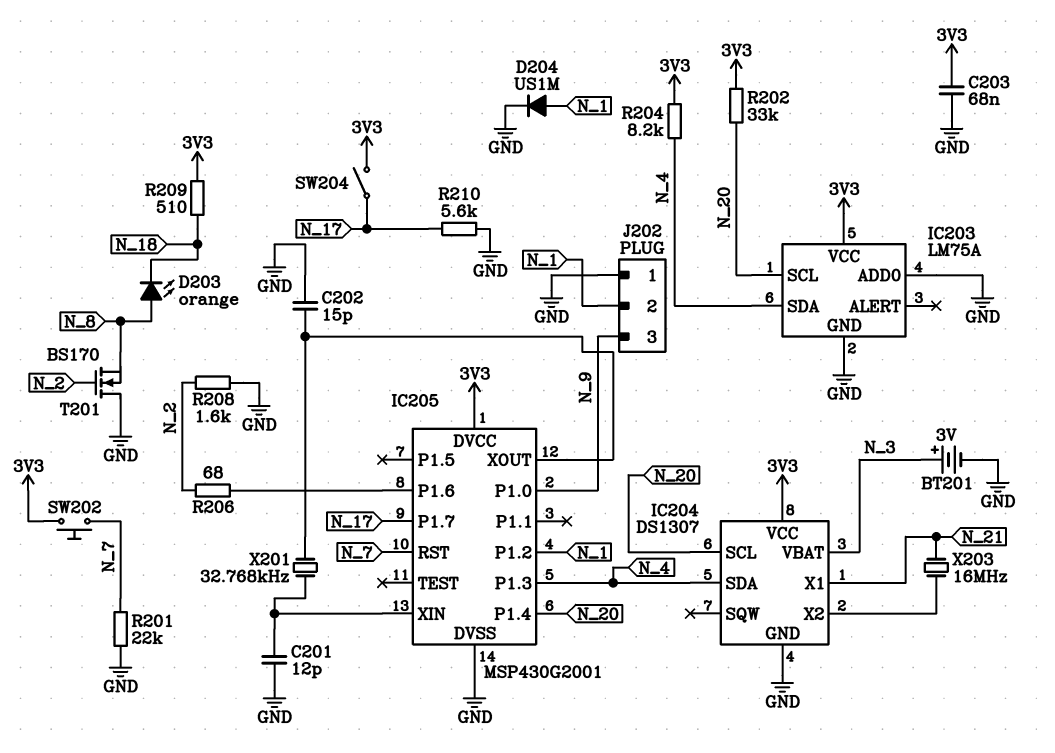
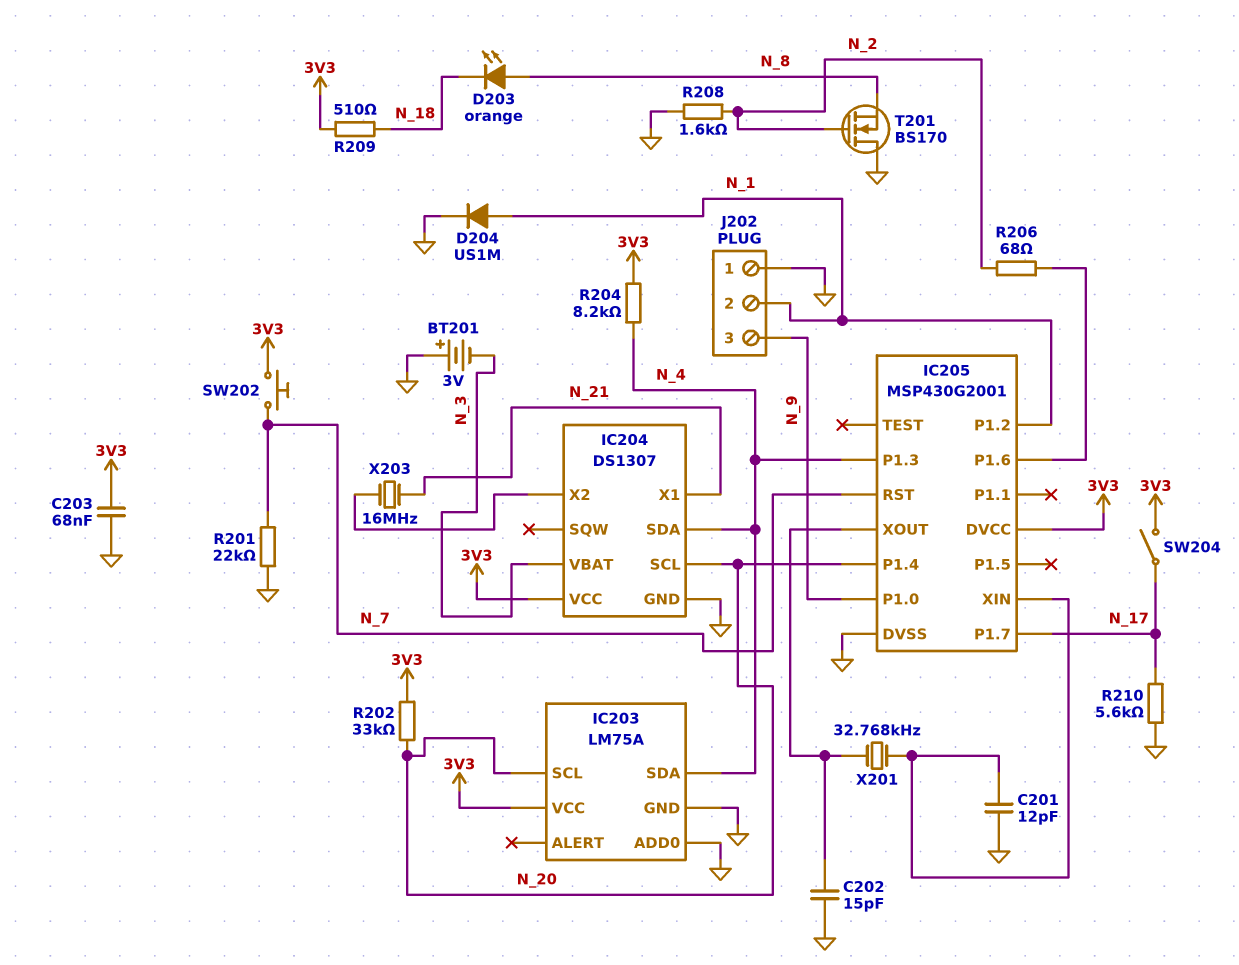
BT201: 3V (plus N_3, minus GND) -> 3V (plus GND, minus N_3)

